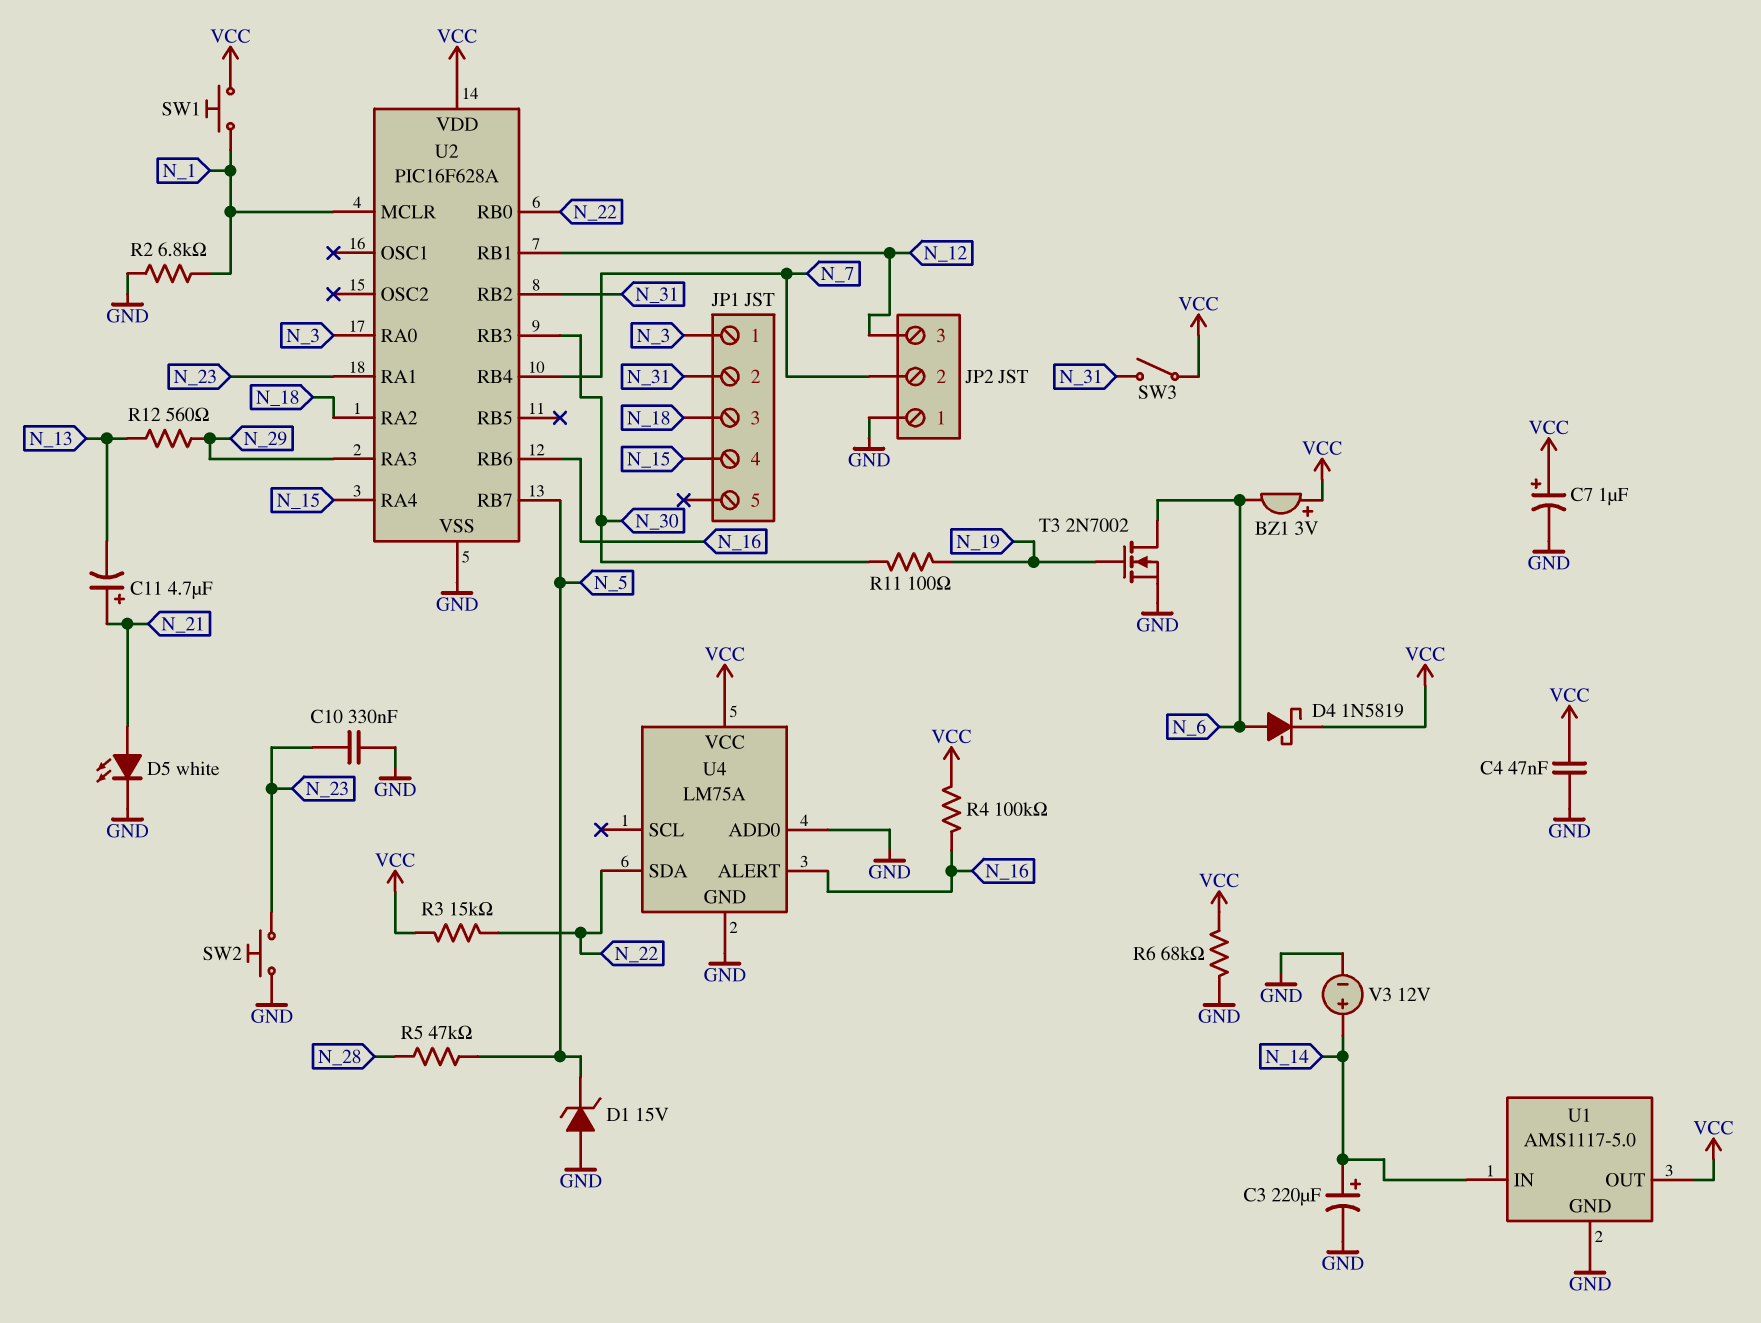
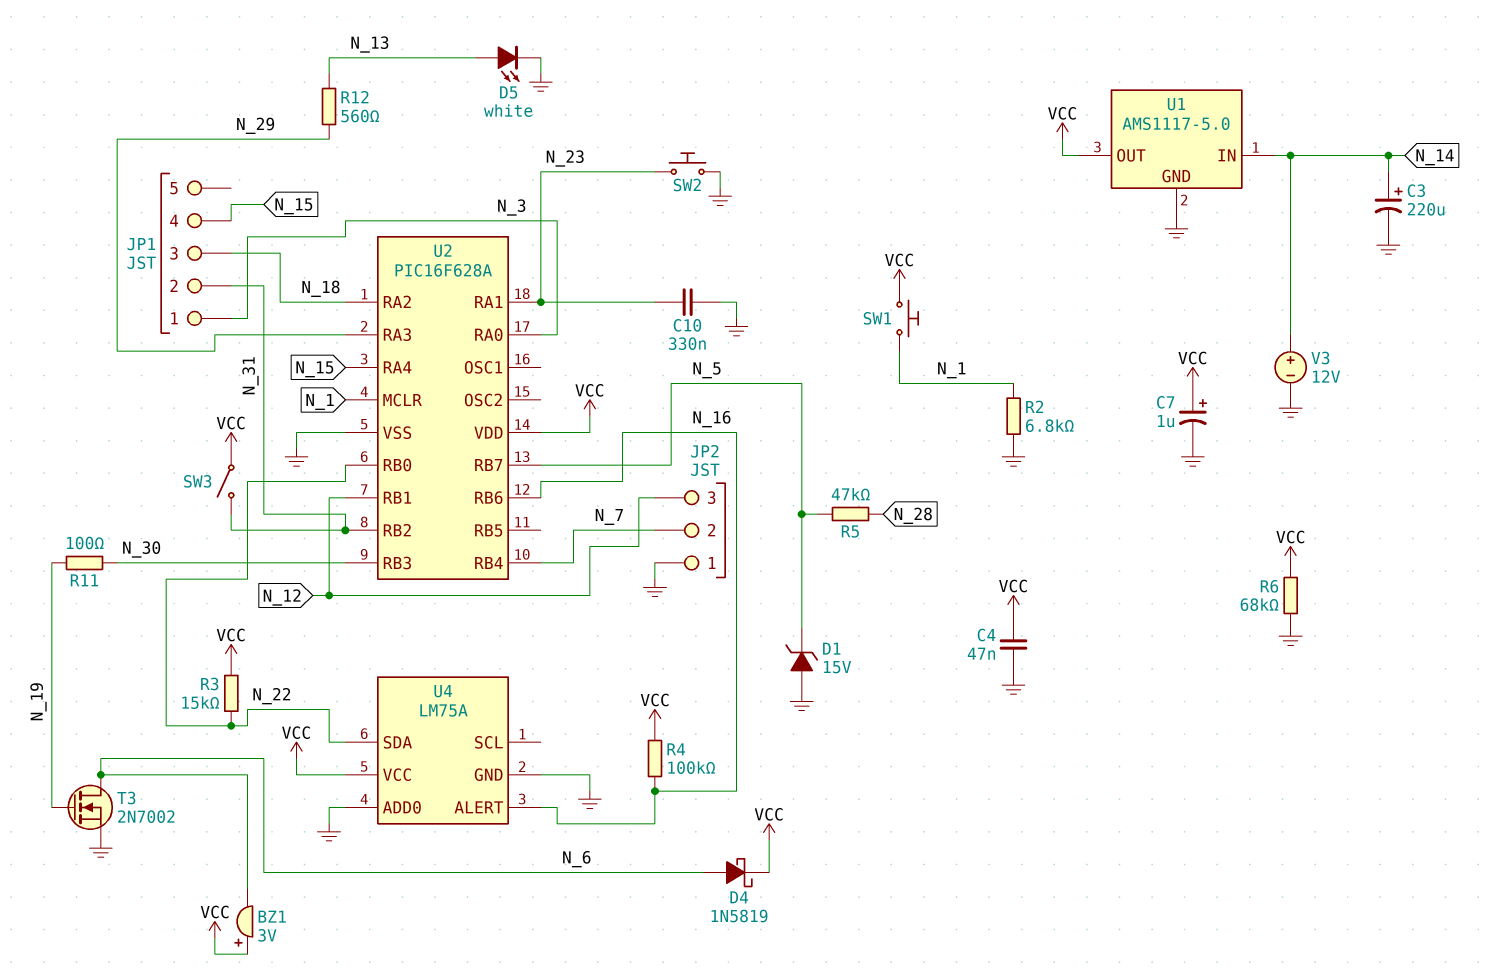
C11: 4.7uF (plus N_21, minus N_13) -> none
D5: LED white (A N_21, K GND) -> LED white (A N_13, K GND)

